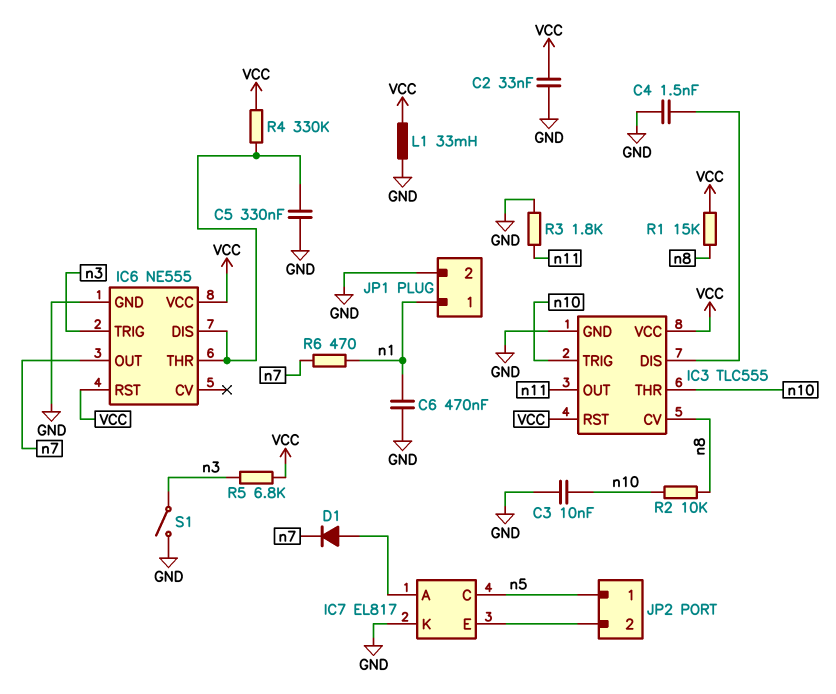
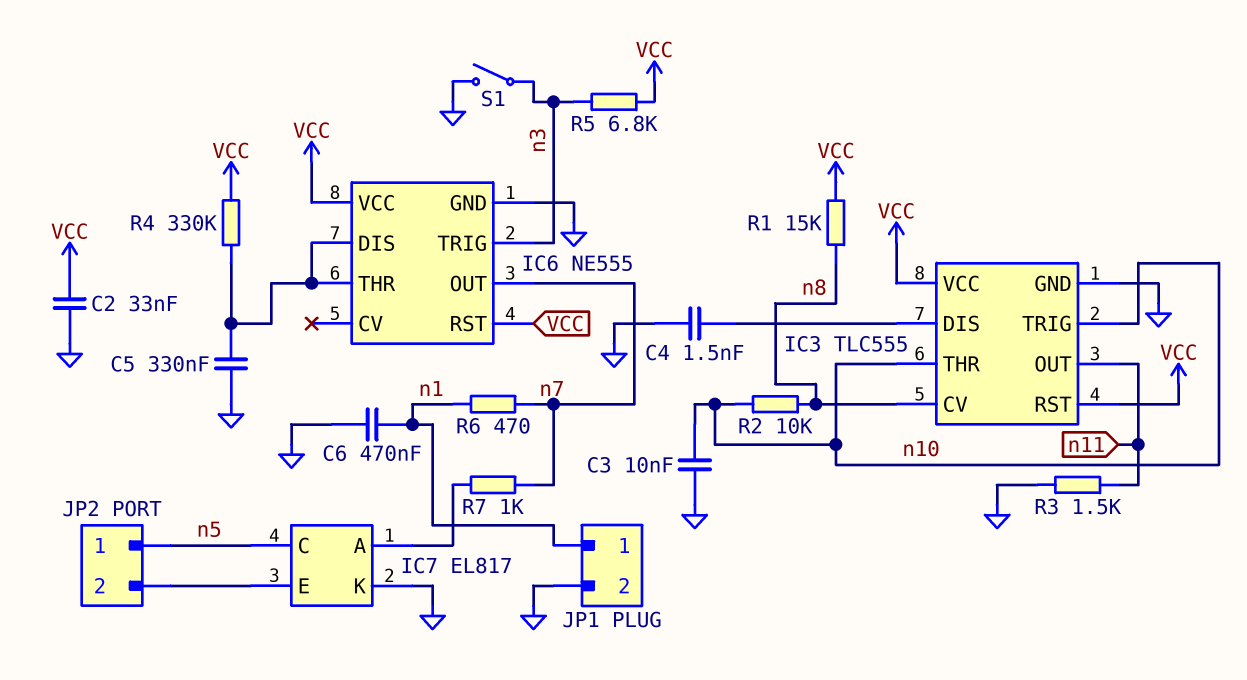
D1: diode (A IC7/A, K n7) -> none
L1: 33mH (GND, VCC) -> none
R3: 1.8k (GND, n11) -> 1.5k (GND, n11)
R7: none -> 1k (IC7/A, n7)

